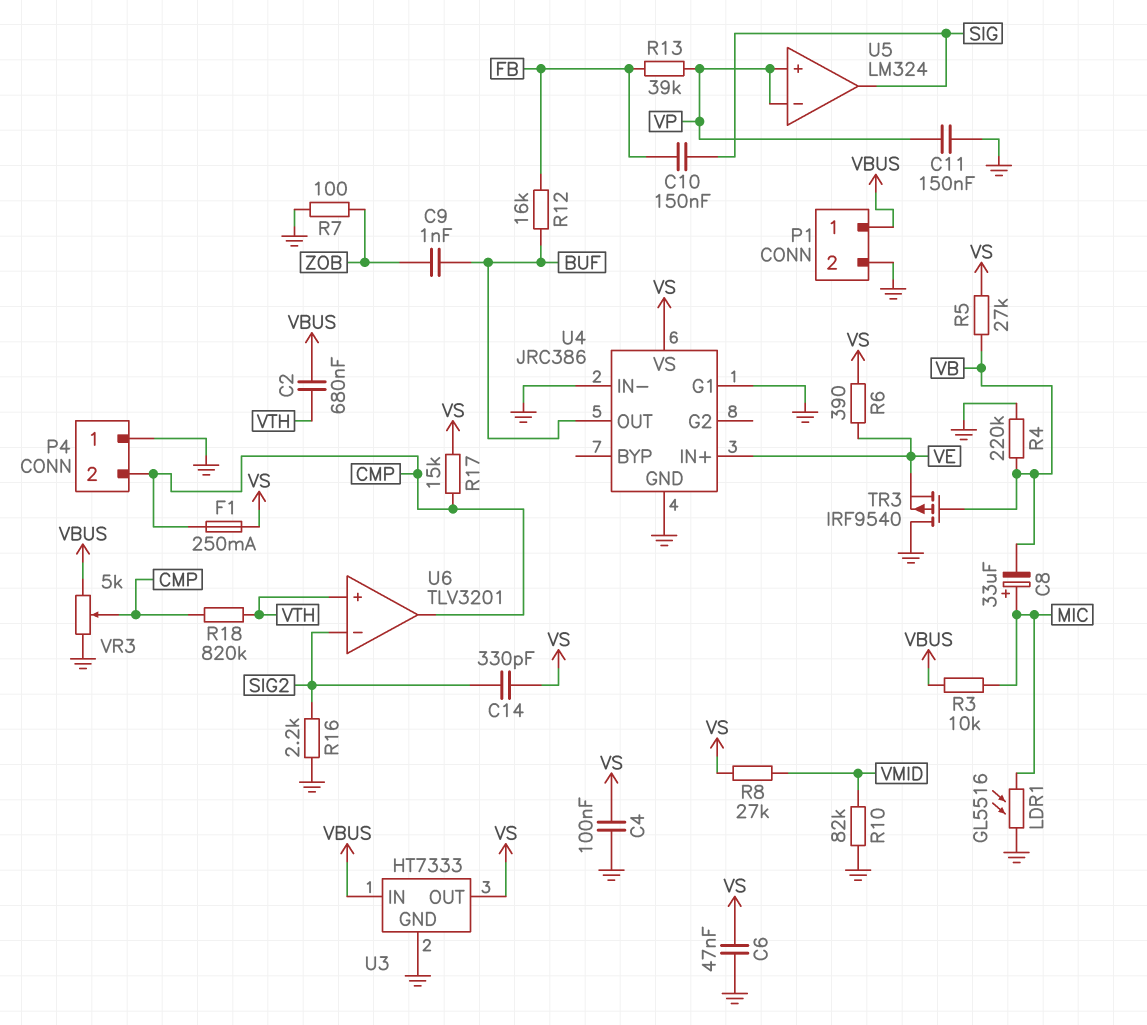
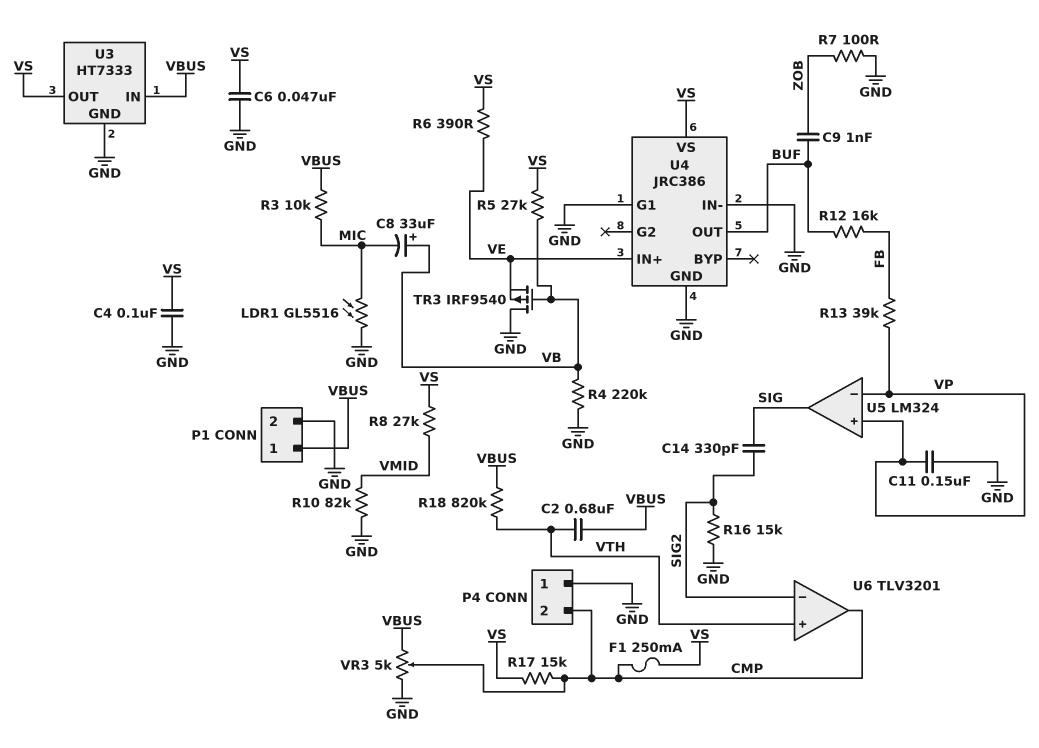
C8: 33uF (plus MIC, minus VB) -> 33uF (plus VB, minus MIC)
C10: 150nF (FB, SIG) -> none
C14: 330pF (SIG2, VS) -> 330pF (SIG, SIG2)
R16: 2.2k (GND, SIG2) -> 15k (GND, SIG2)
R18: 820k (CMP, VTH) -> 820k (VBUS, VTH)

